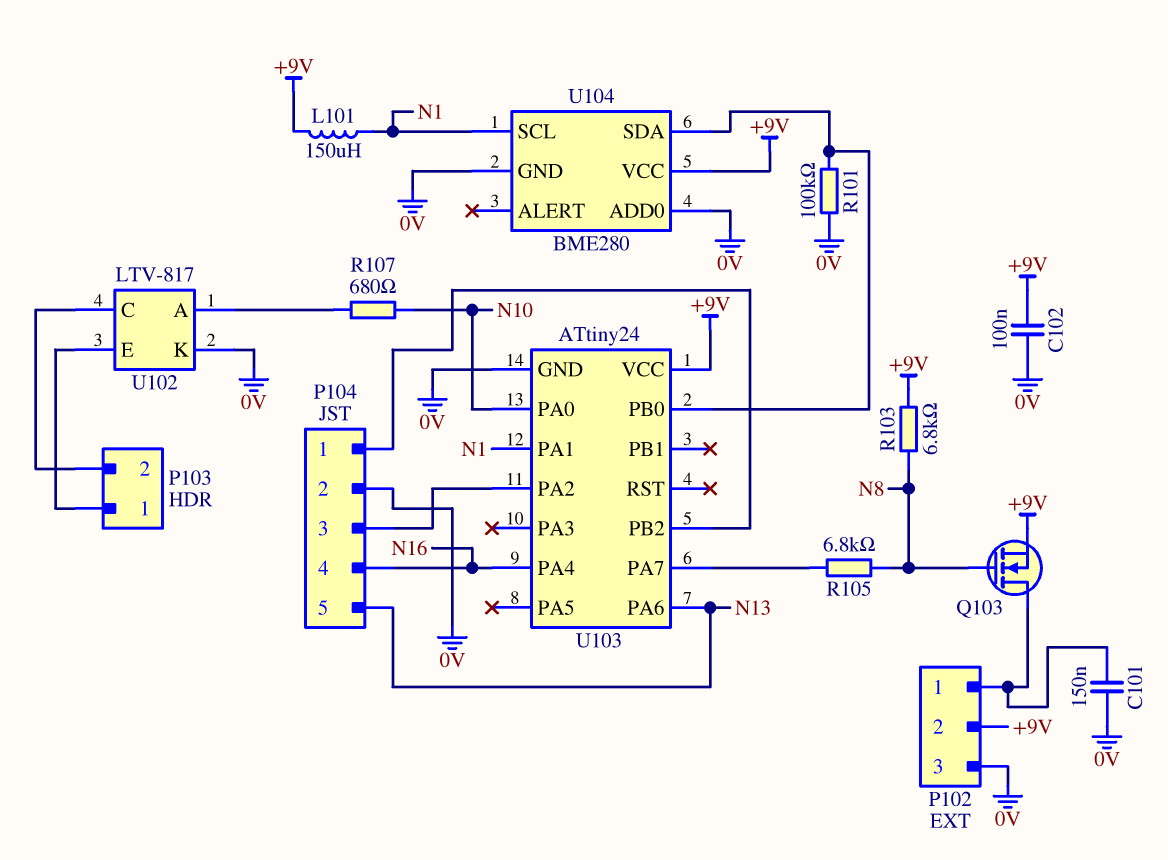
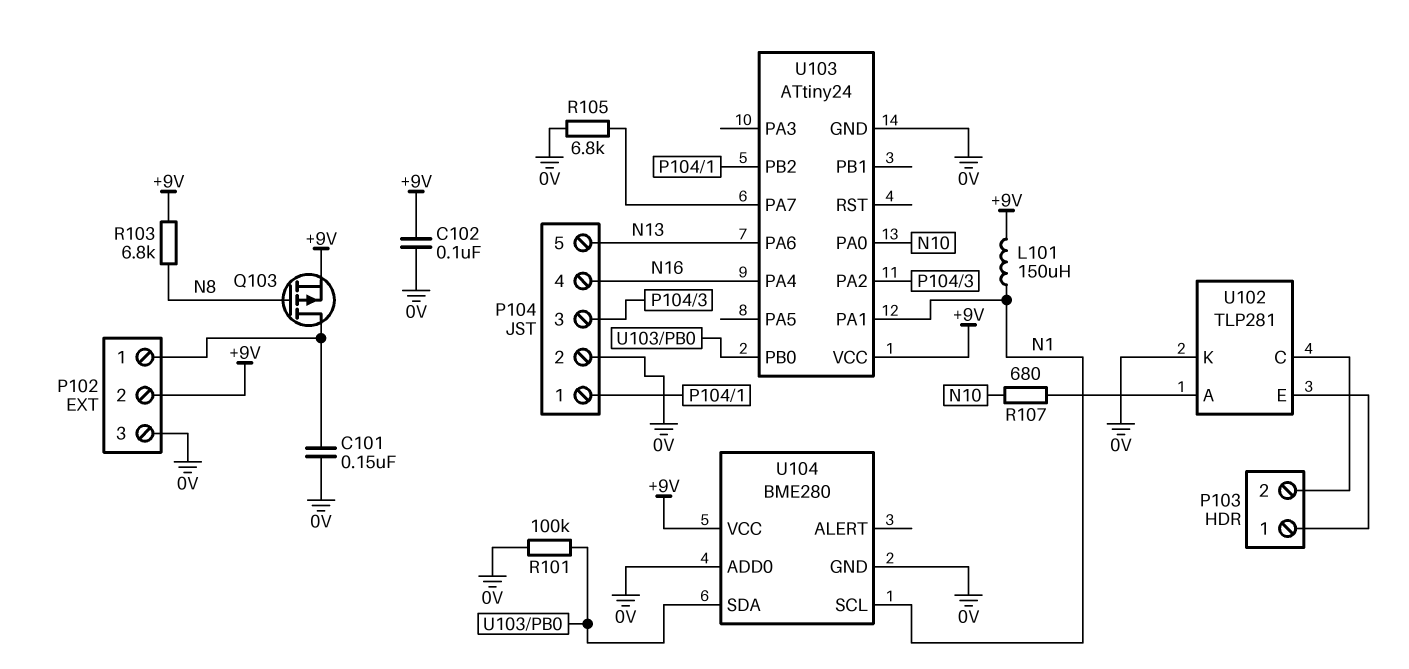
Q103: NMOS (G N8, D P102/1, S +9V) -> PMOS (G N8, D P102/1, S +9V)
R105: 6.8k (N8, U103/PA7) -> 6.8k (0V, U103/PA7)
U102: LTV-817 -> TLP281

